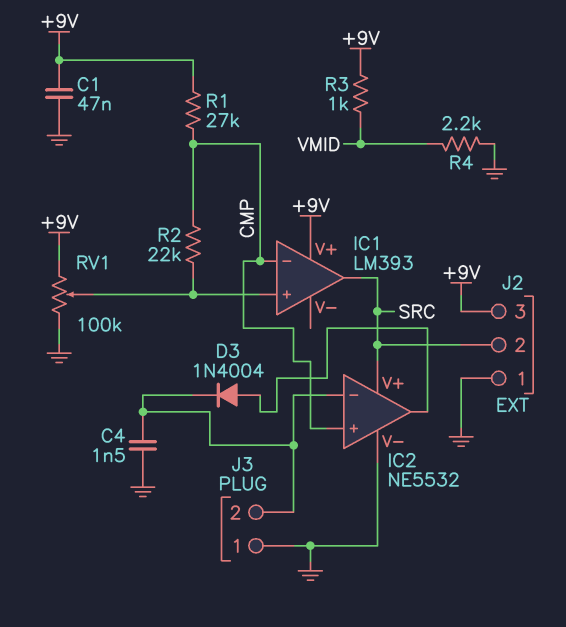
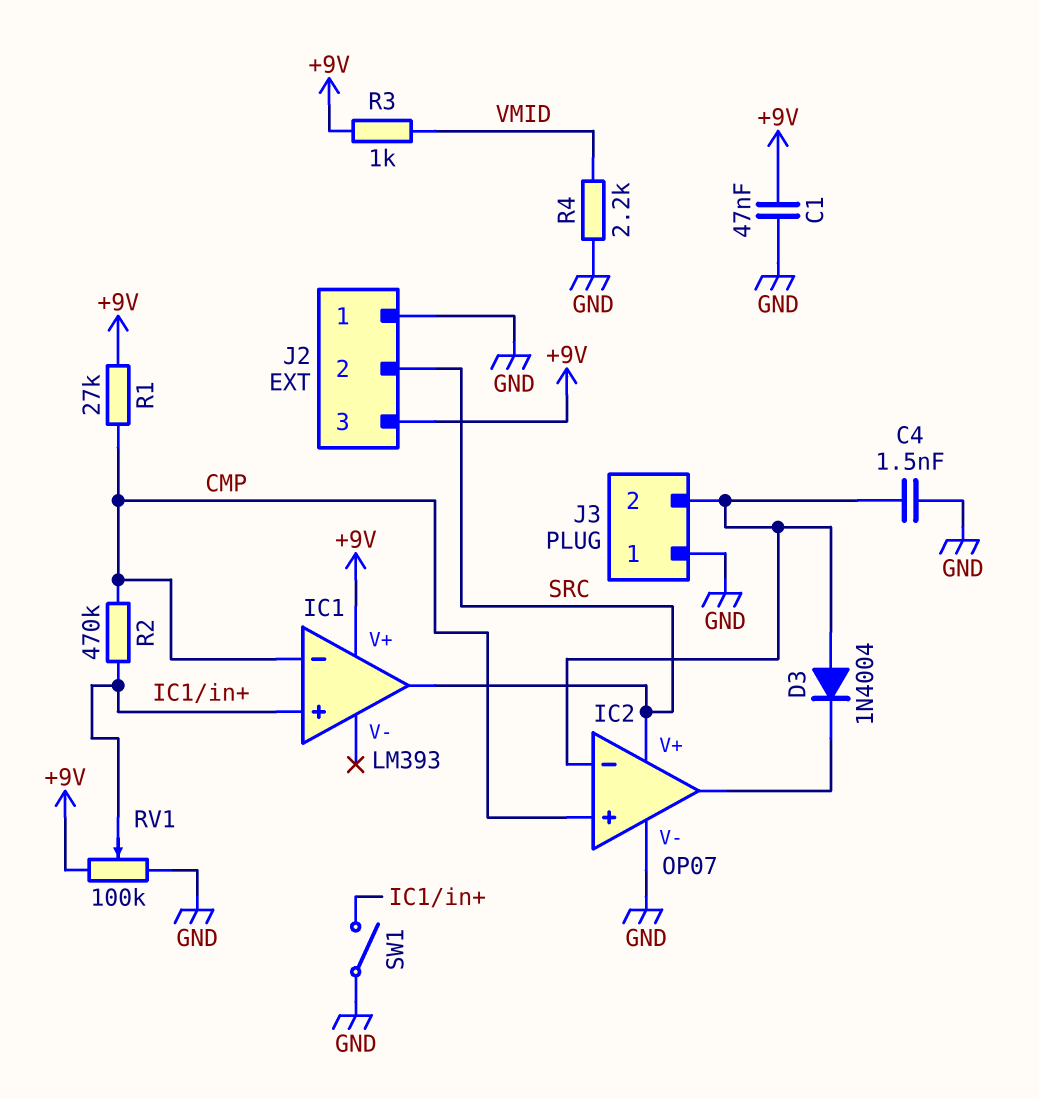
D3: diode 1N4004 (A IC2/out, K IC2/in-) -> diode 1N4004 (A IC2/in-, K IC2/out)
IC2: NE5532 -> OP07
R2: 22k (CMP, IC1/in+) -> 470k (CMP, IC1/in+)
SW1: none -> switch (GND, IC1/in+)

